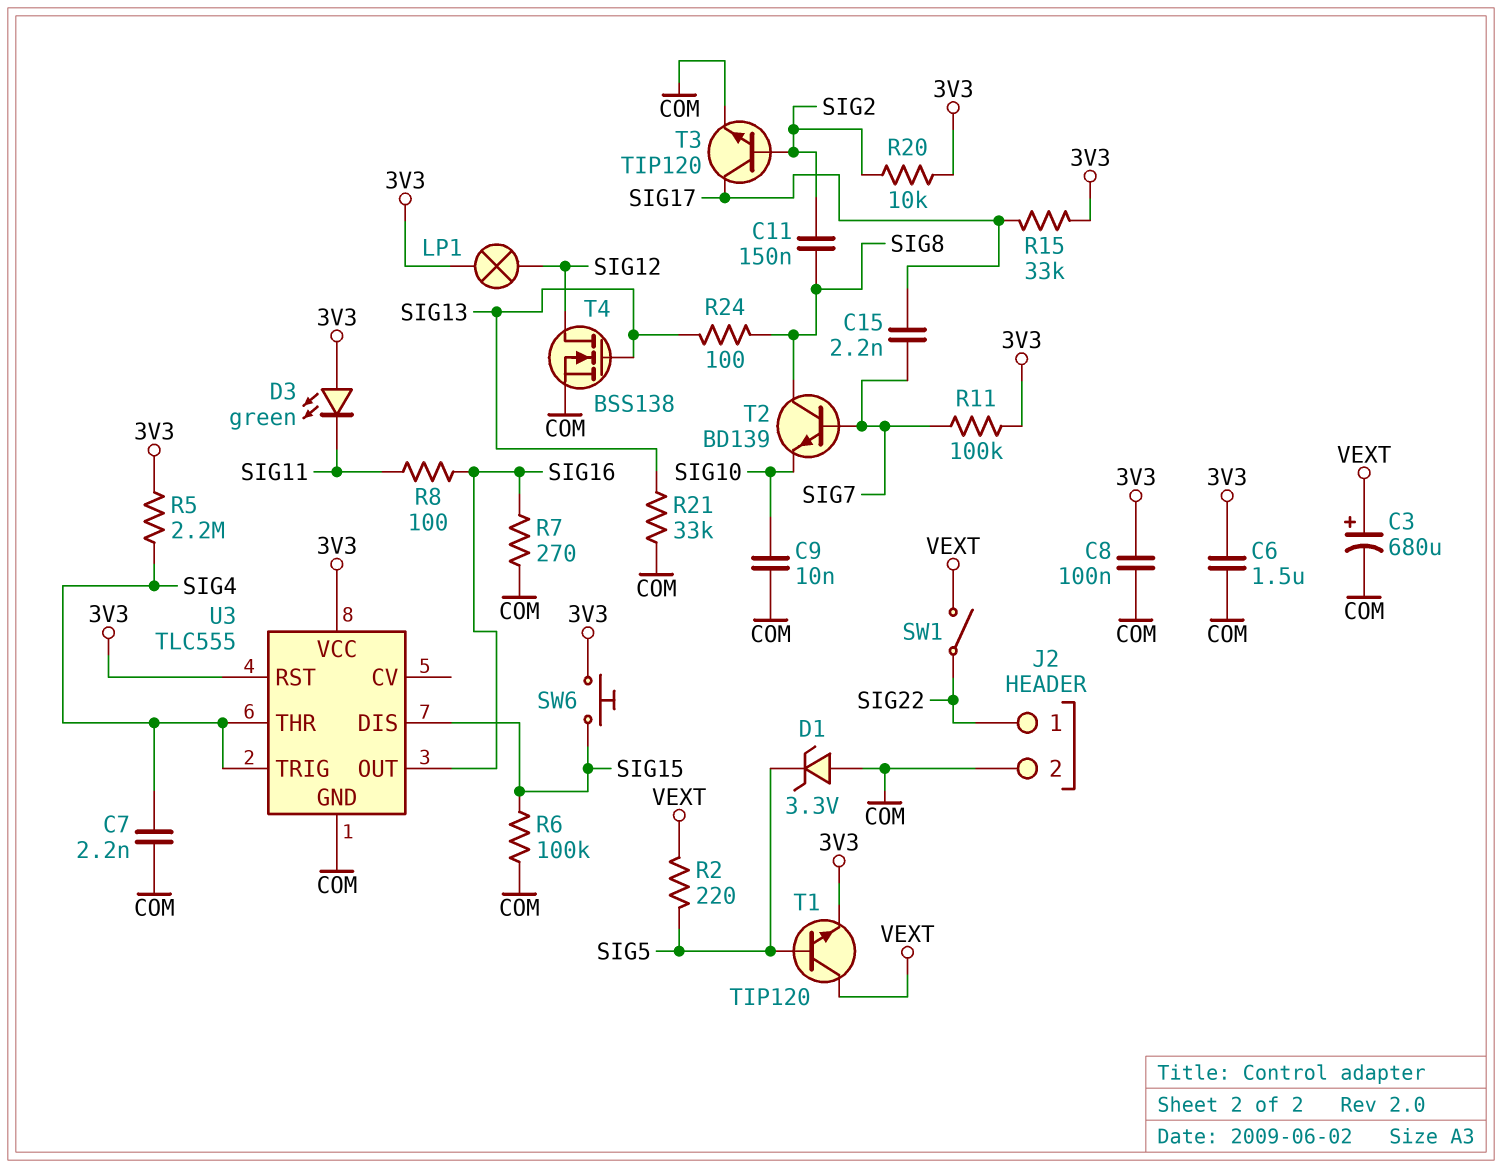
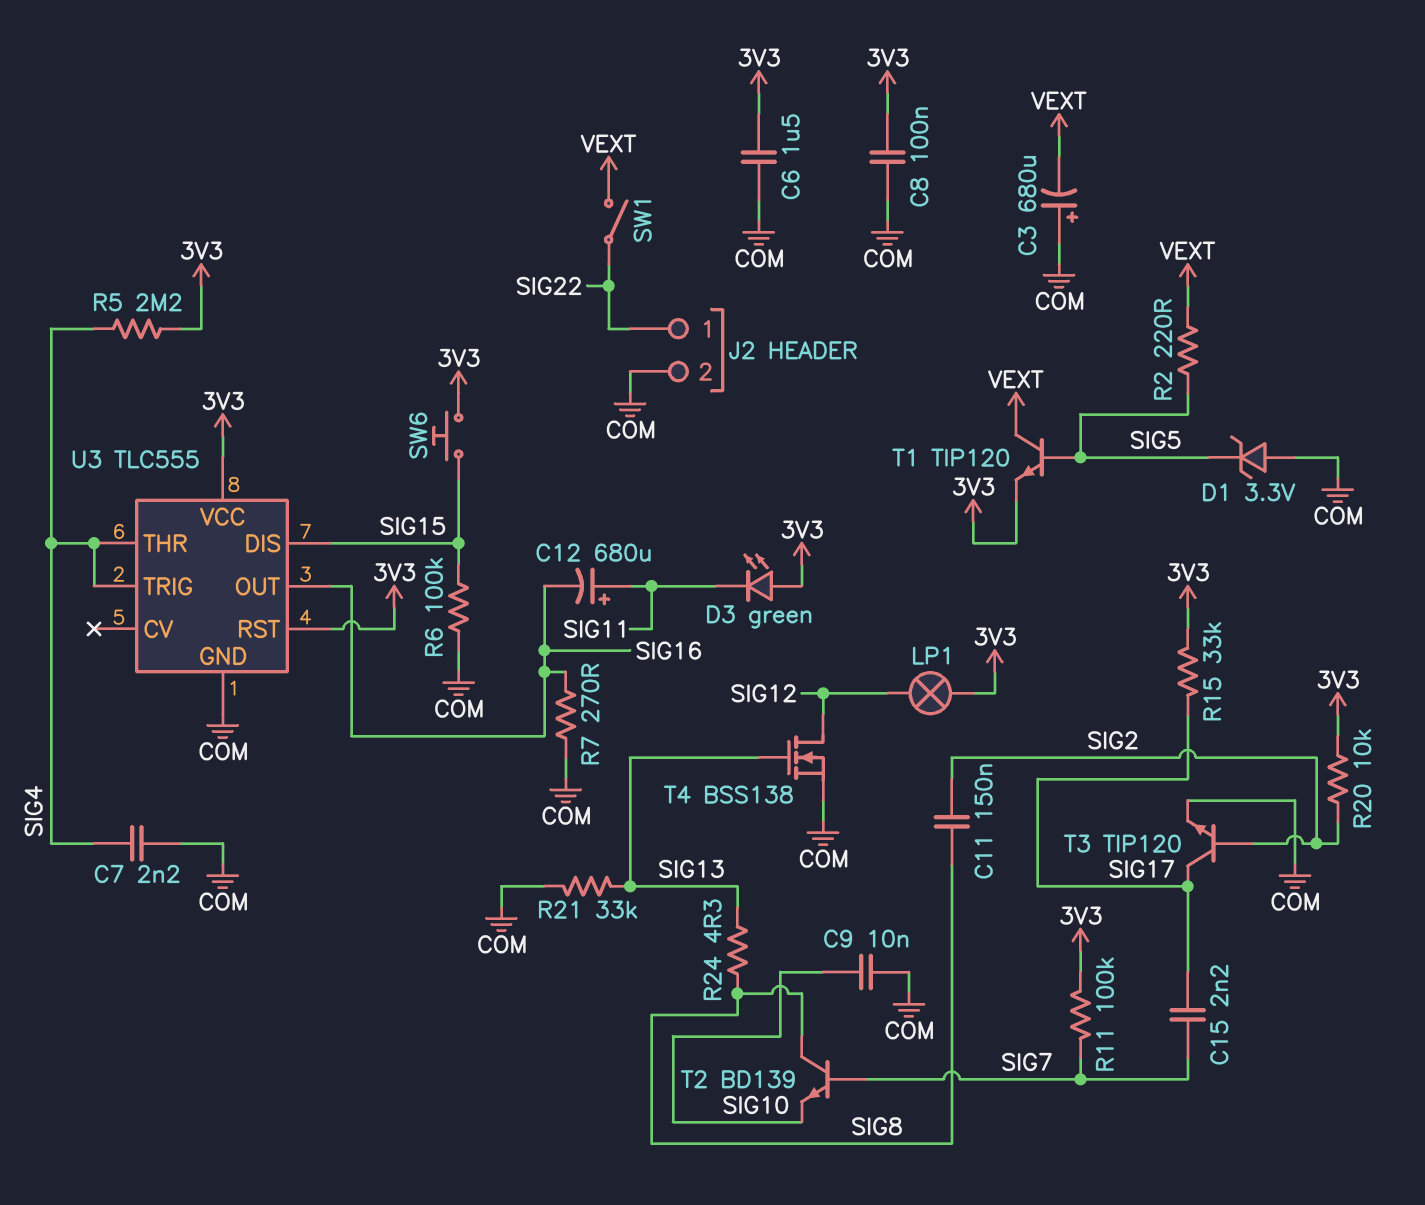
C3: 680uF (plus VEXT, minus COM) -> 680uF (plus COM, minus VEXT)
C12: none -> 680uF (plus SIG11, minus SIG16)
R8: 100 (SIG11, SIG16) -> none
R24: 100 (SIG8, SIG13) -> 4.3 (SIG8, SIG13)

